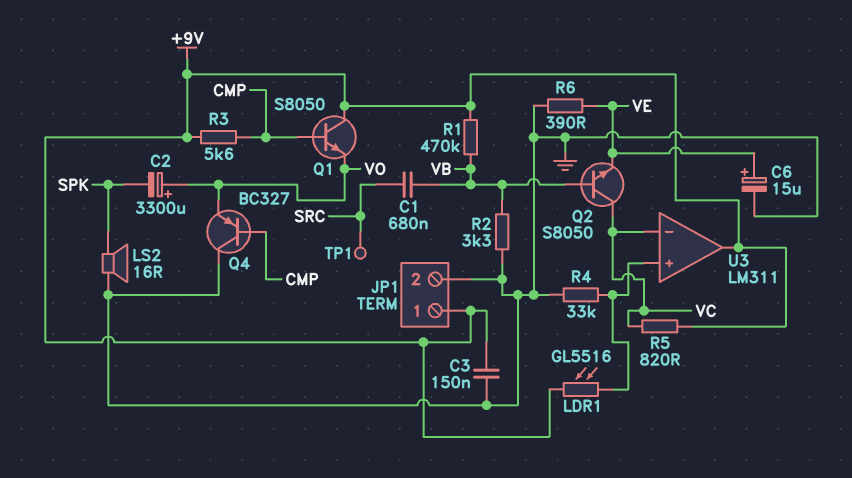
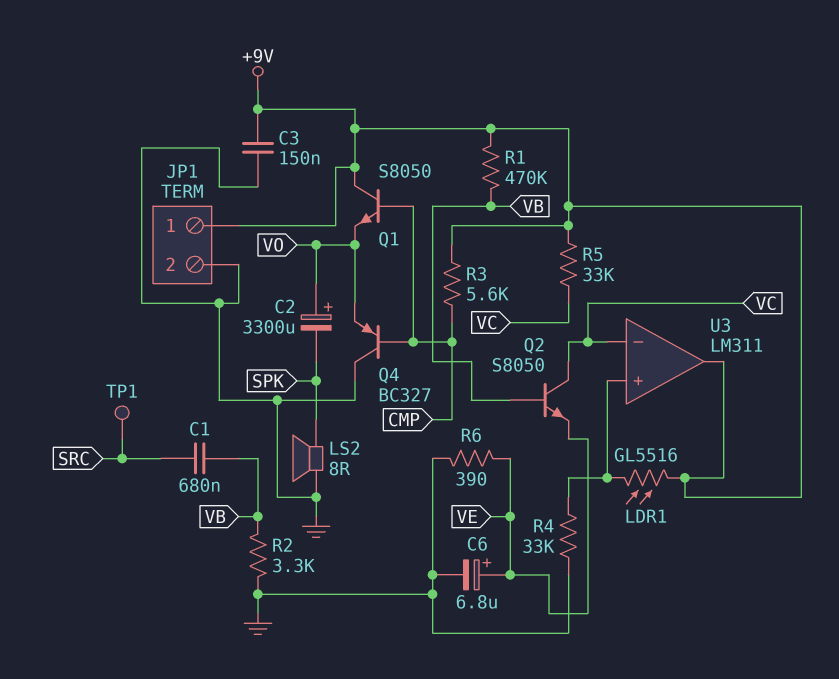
C6: 15uF (plus VE, minus GND) -> 6.8uF (plus VE, minus GND)
LS2: speaker 16R (GND, SPK) -> speaker 8R (GND, SPK)
R5: 820 (+9V, VC) -> 33k (+9V, VC)

